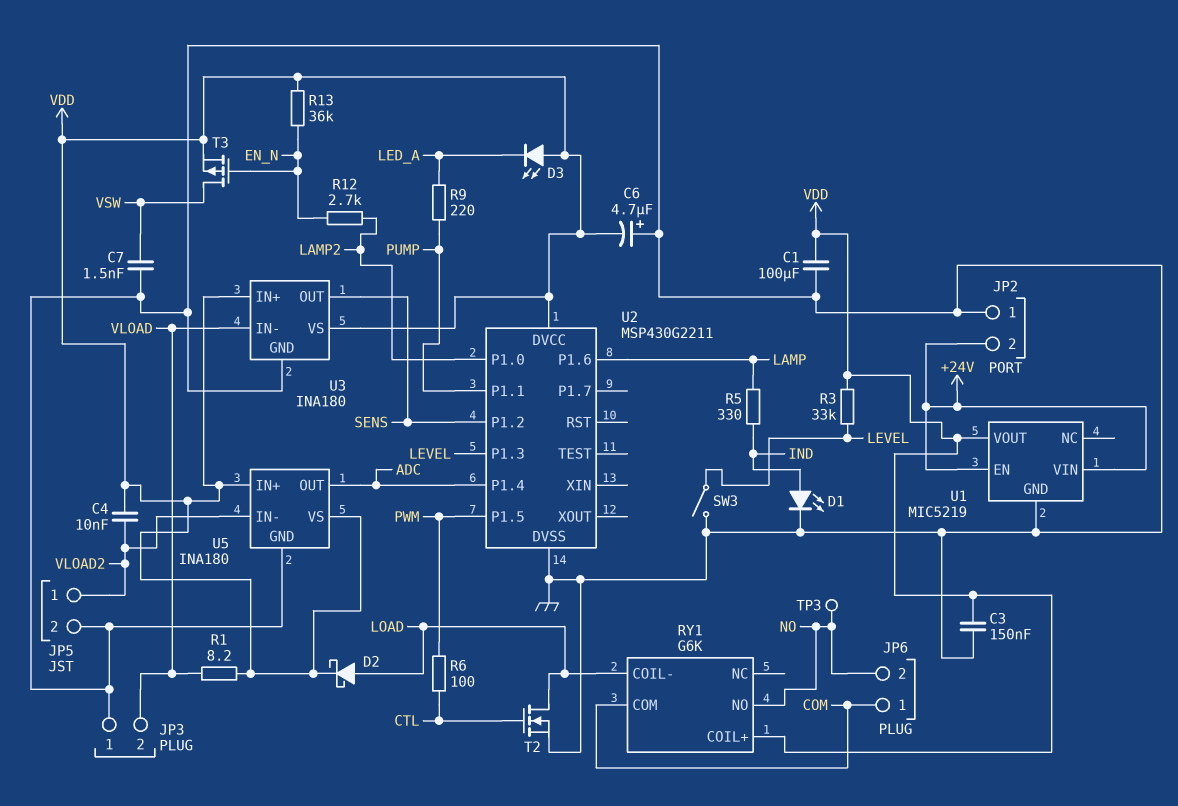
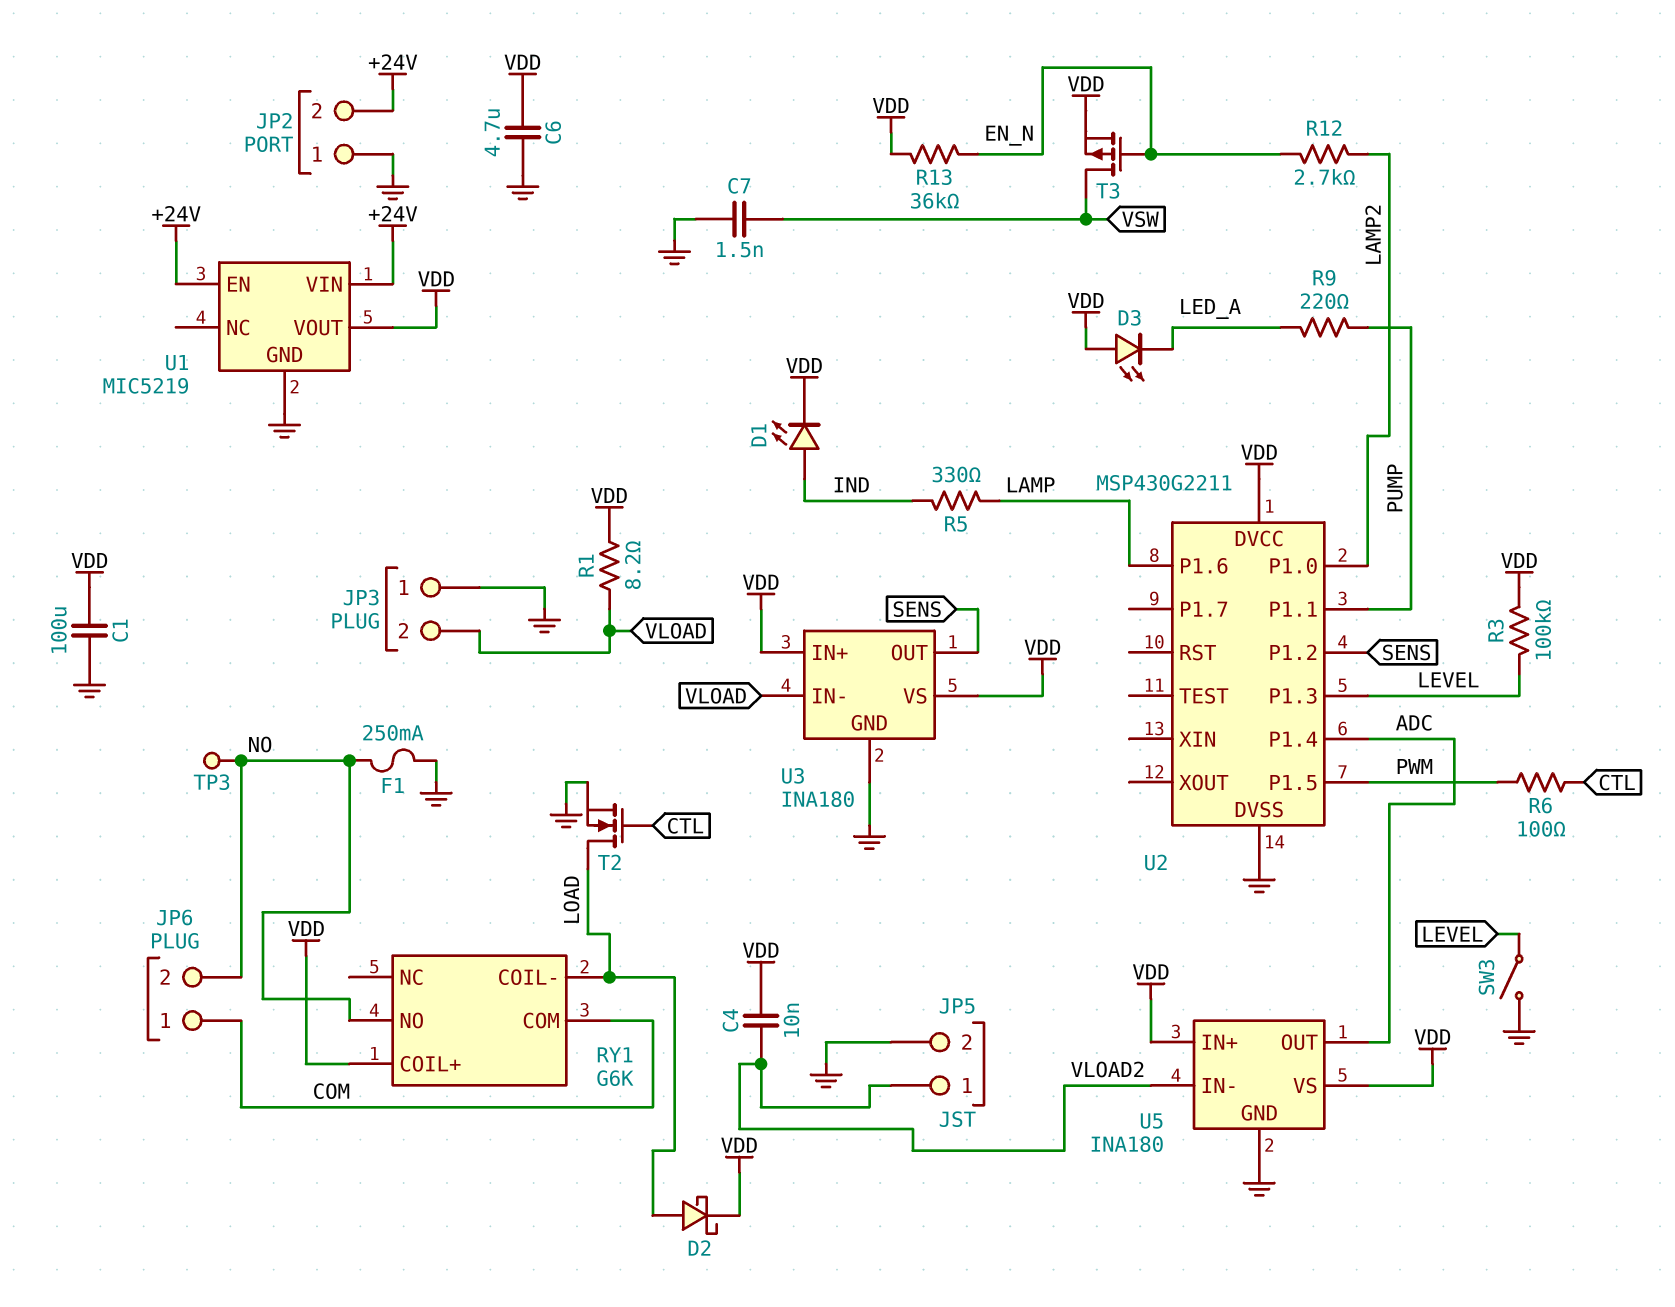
C3: 150nF (GND, VDD) -> none
C6: 4.7uF (plus GND, minus VDD) -> 4.7uF (GND, VDD)
D1: LED (A IND, K GND) -> LED (A IND, K VDD)
F1: none -> 250mA (GND, NO)
R3: 33k (LEVEL, VDD) -> 100k (LEVEL, VDD)

